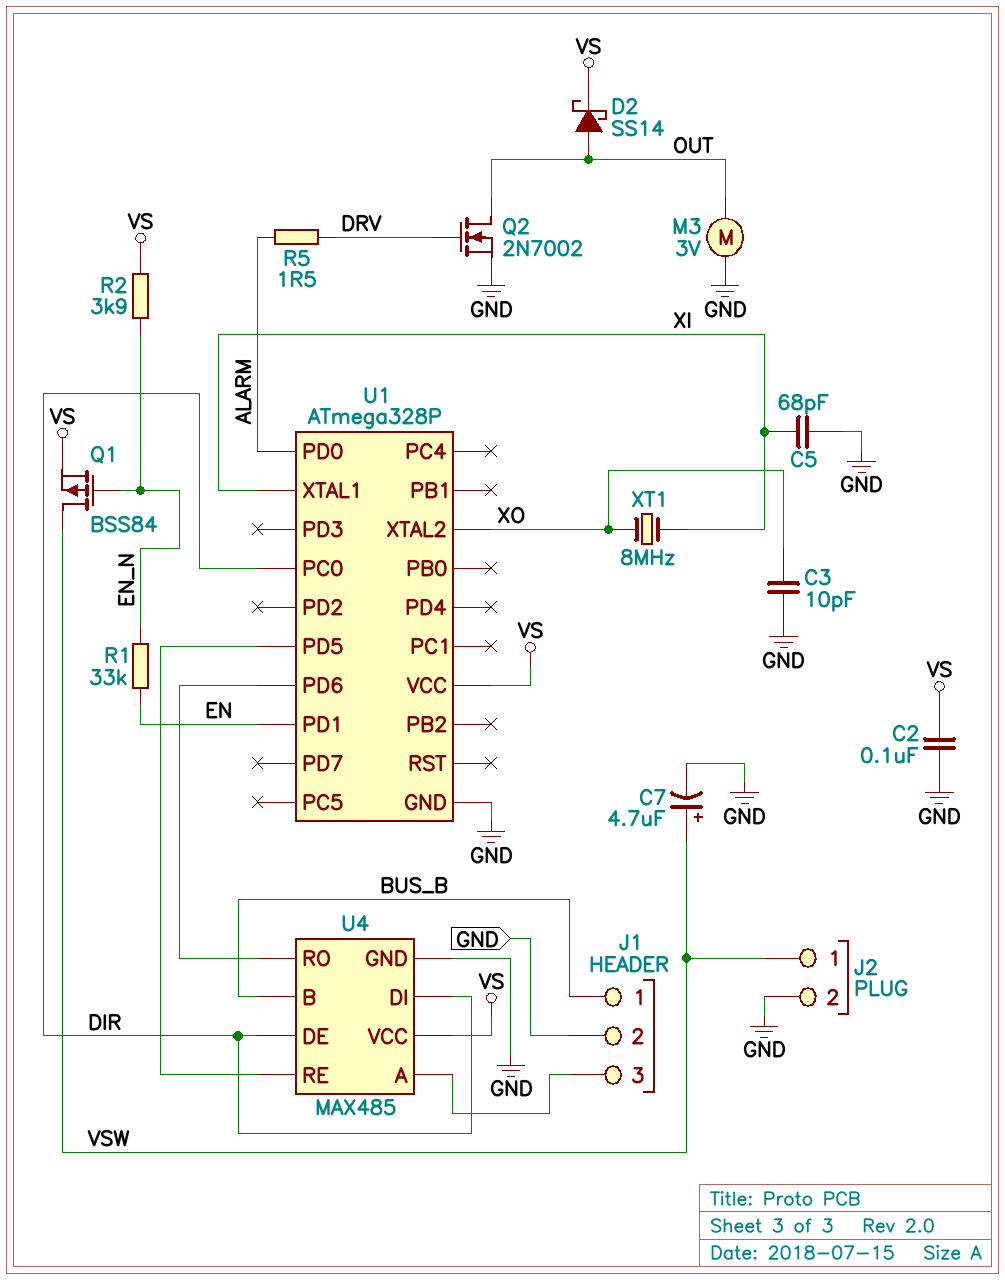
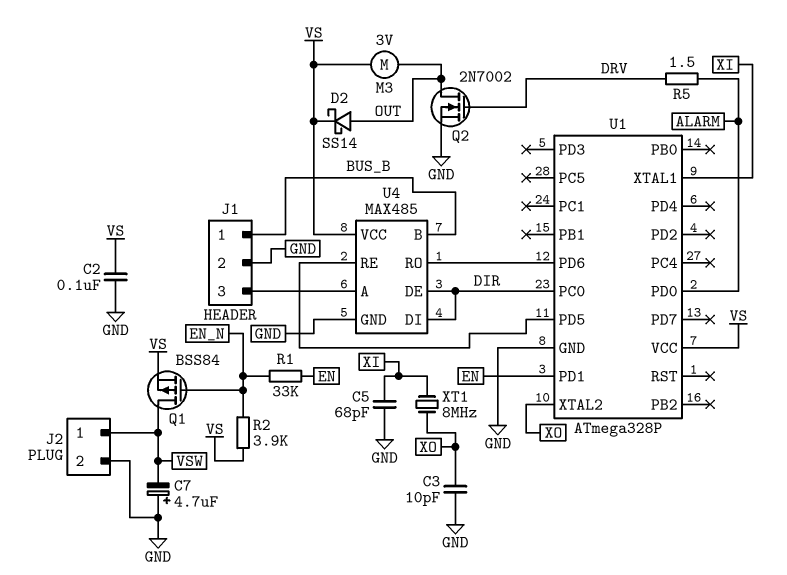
C7: 4.7uF (plus VSW, minus GND) -> 4.7uF (plus GND, minus VSW)
M3: motor 3V (GND, OUT) -> motor 3V (OUT, VS)

